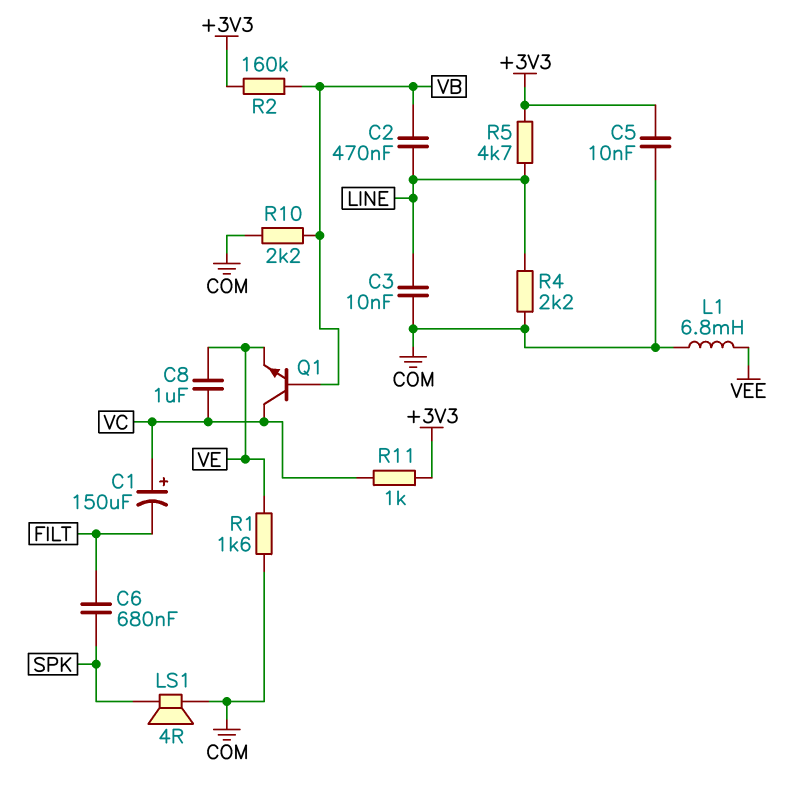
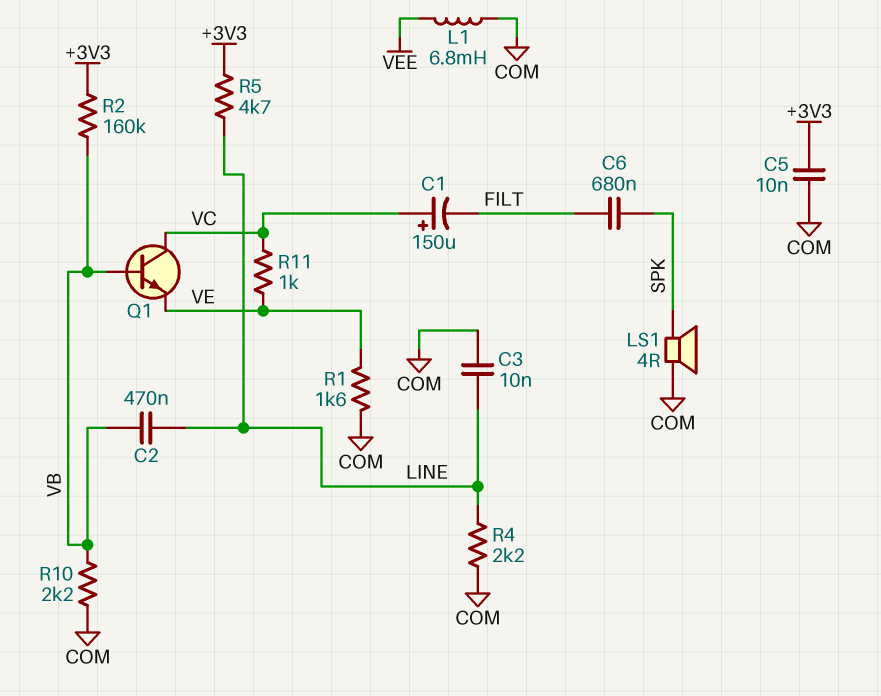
C8: 1uF (VC, VE) -> none
R11: 1k (+3V3, VC) -> 1k (VC, VE)

